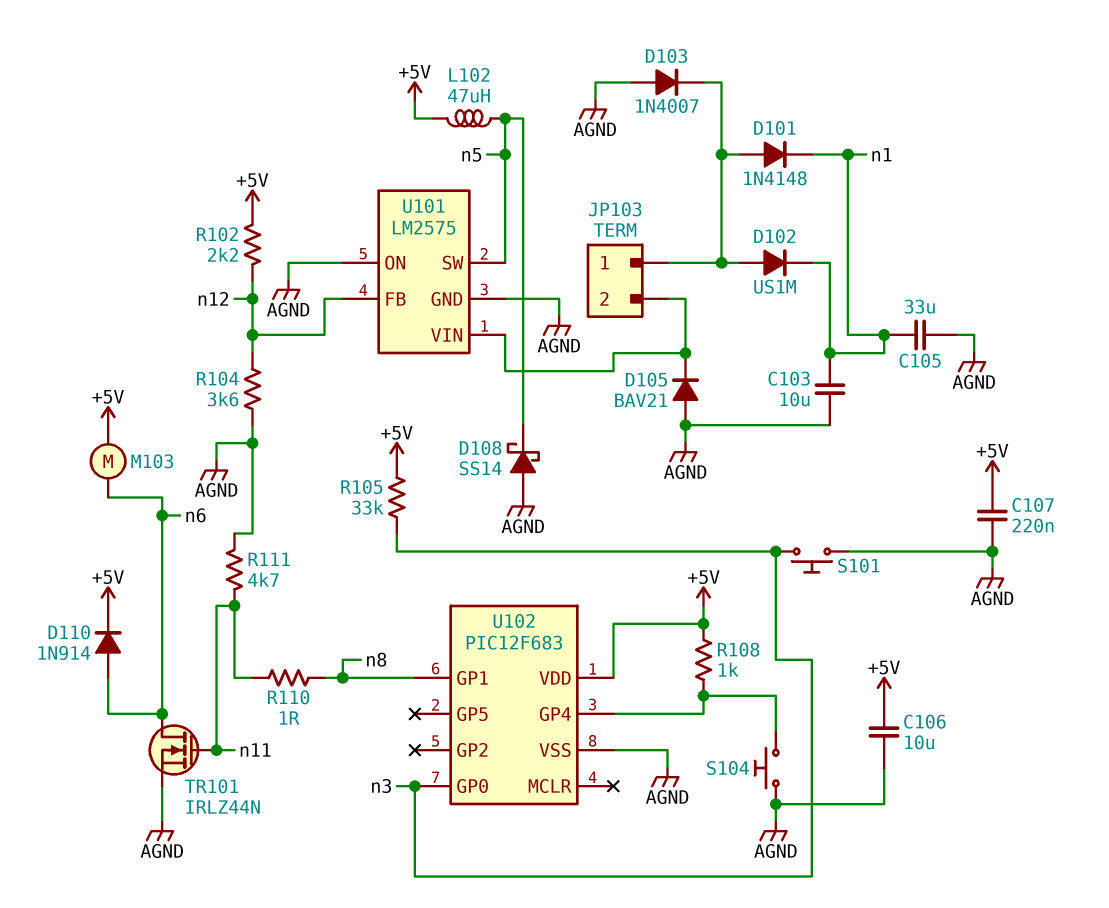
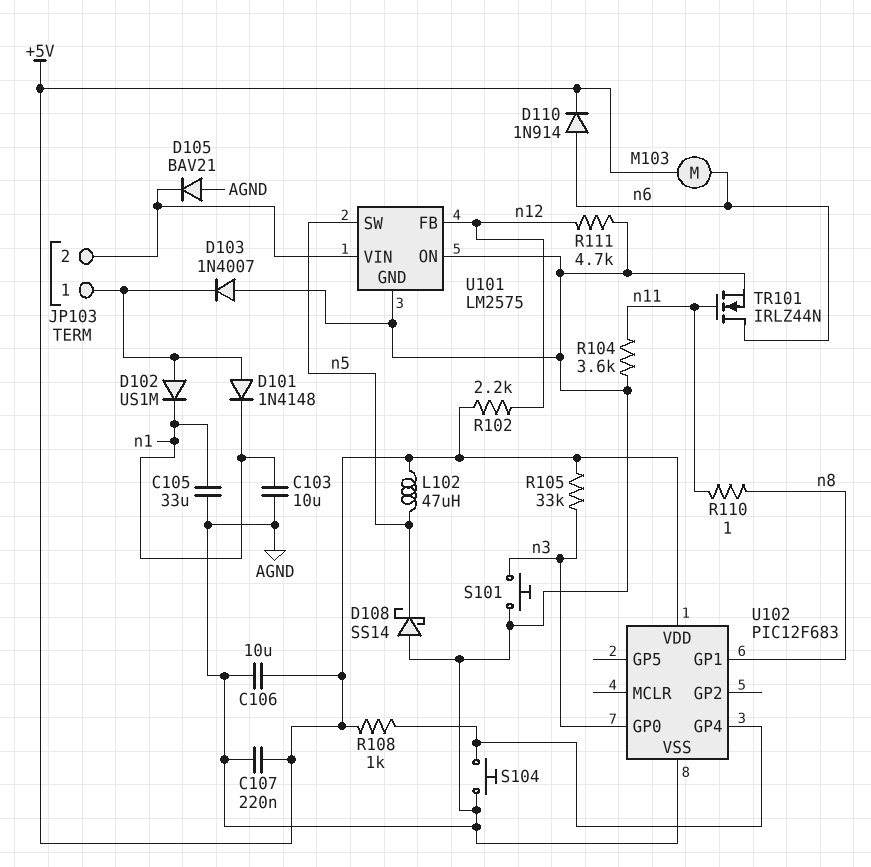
R104: 3.6k (AGND, n12) -> 3.6k (AGND, n11)
R111: 4.7k (AGND, n11) -> 4.7k (AGND, n12)

